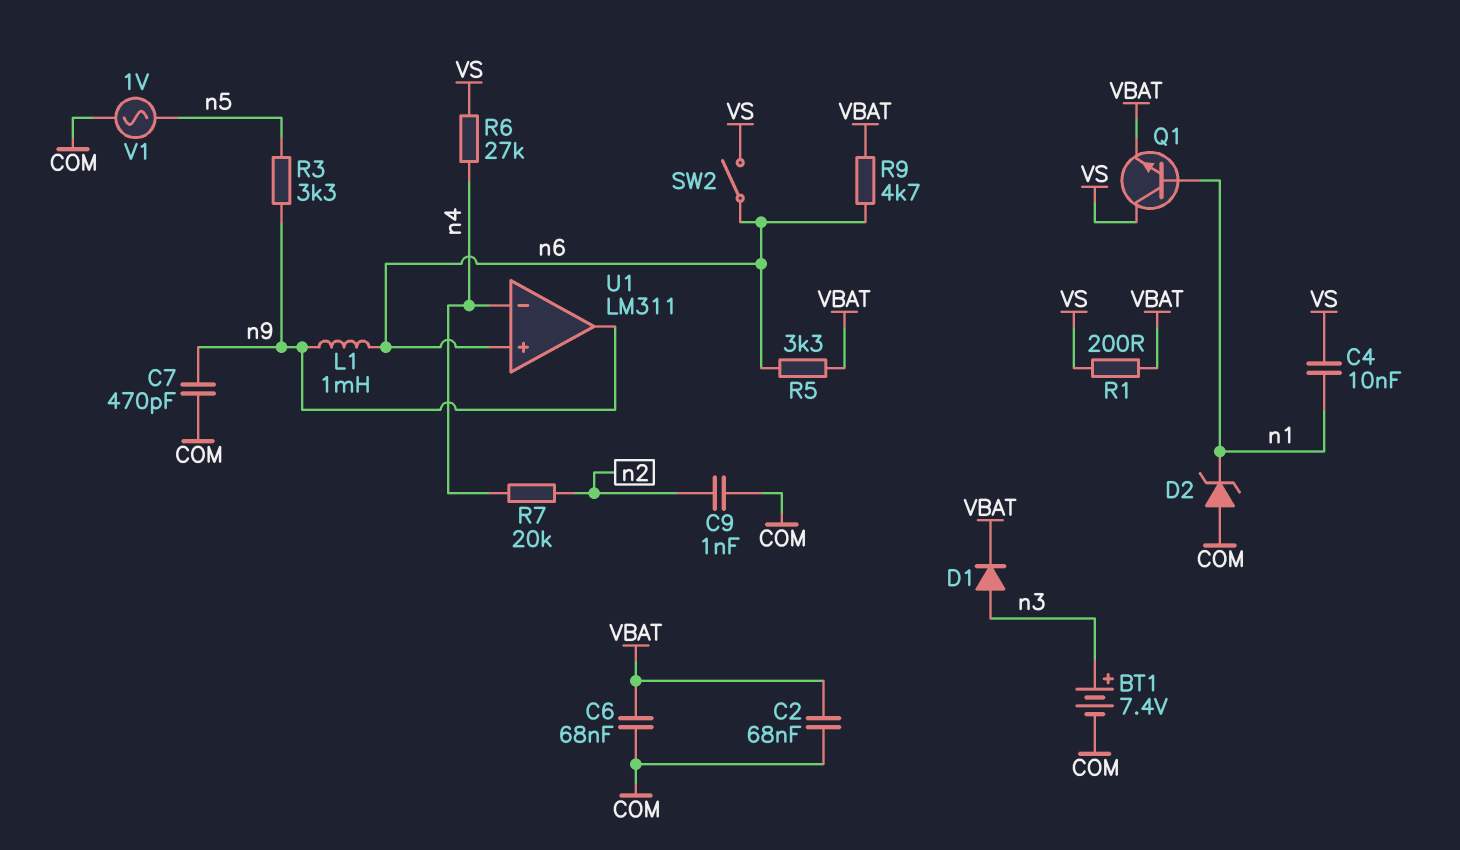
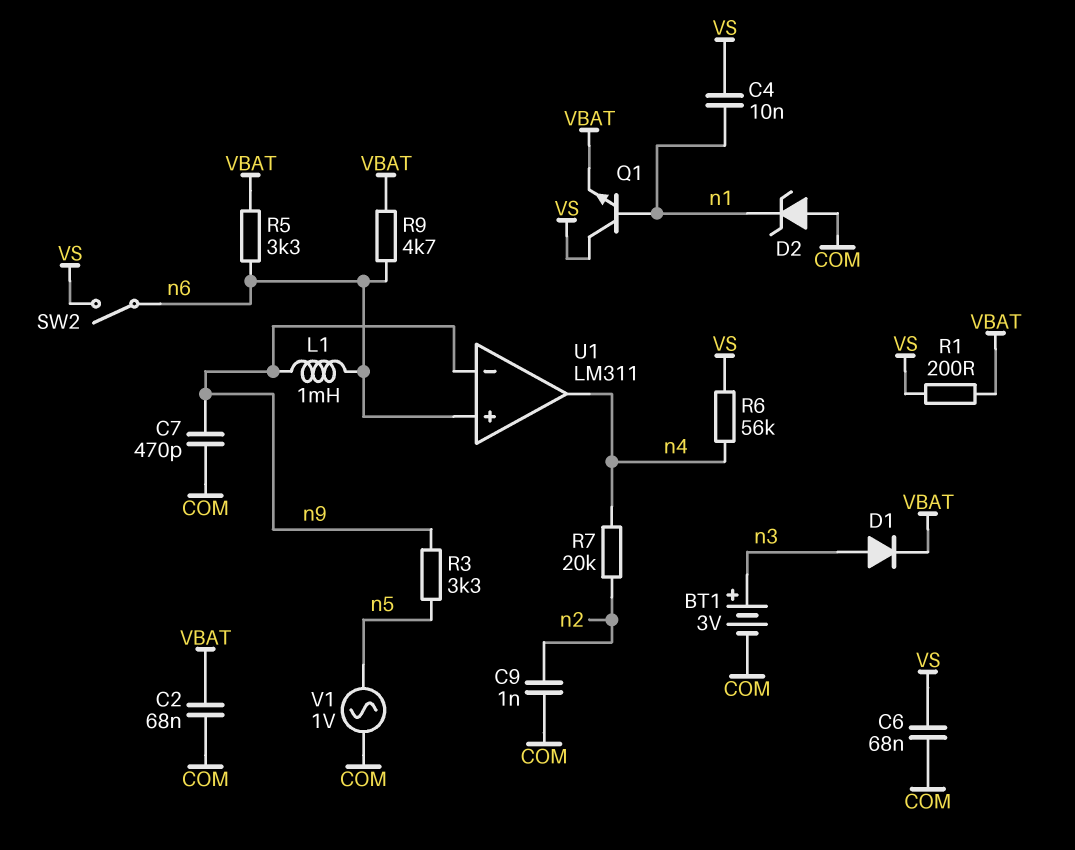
BT1: 7.4V (plus n3, minus COM) -> 3V (plus n3, minus COM)
C6: 68nF (COM, VBAT) -> 68nF (COM, VS)
R6: 27k (VS, n4) -> 56k (VS, n4)
U1 pin in-: n4 -> n9
U1 pin out: n9 -> n4

